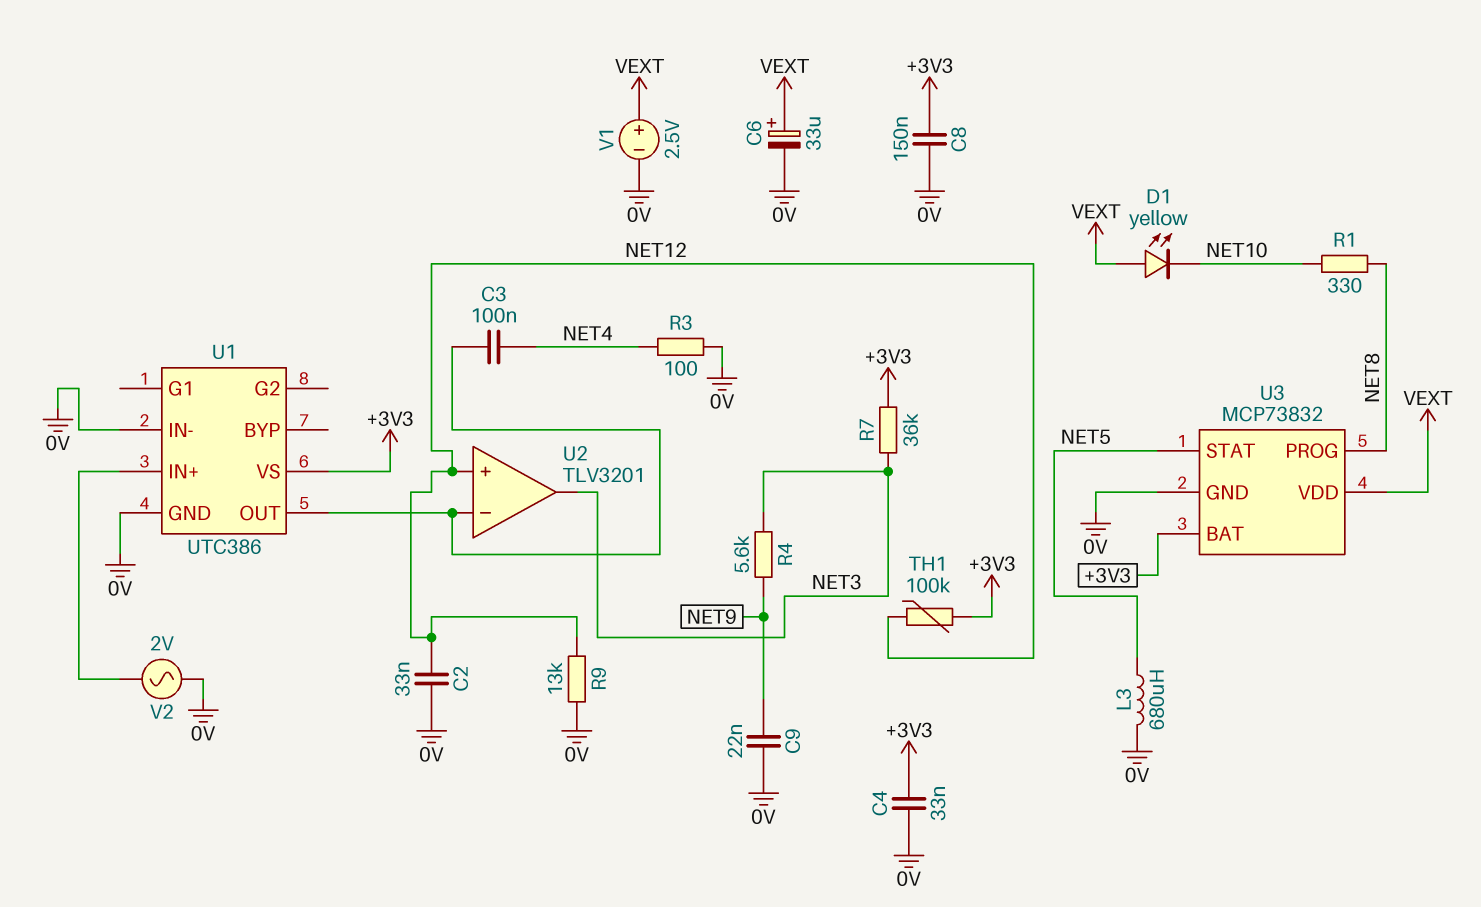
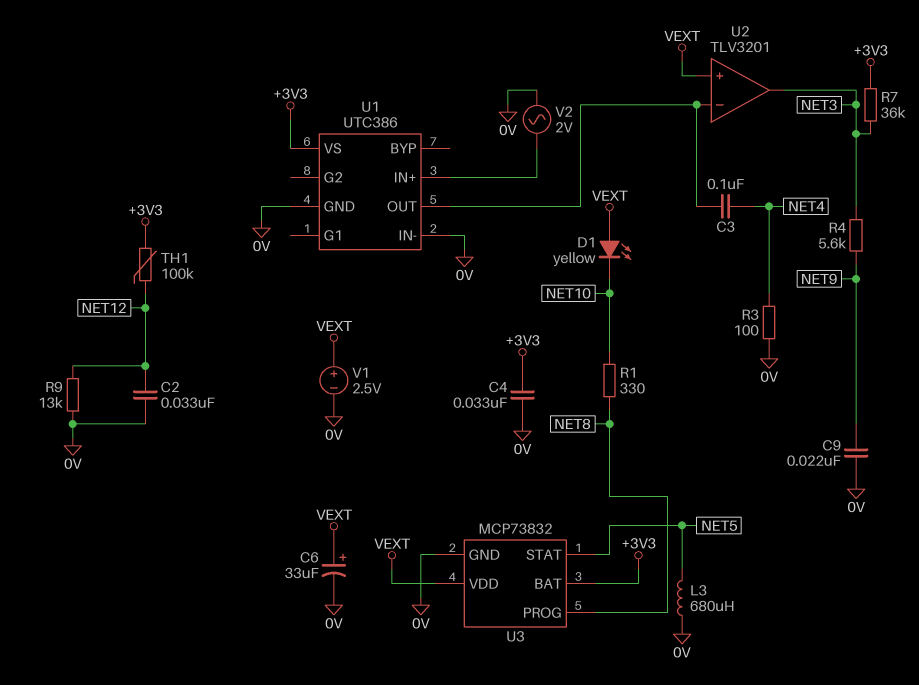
C8: 150nF (+3V3, 0V) -> none
U2 pin in+: NET12 -> VEXT

